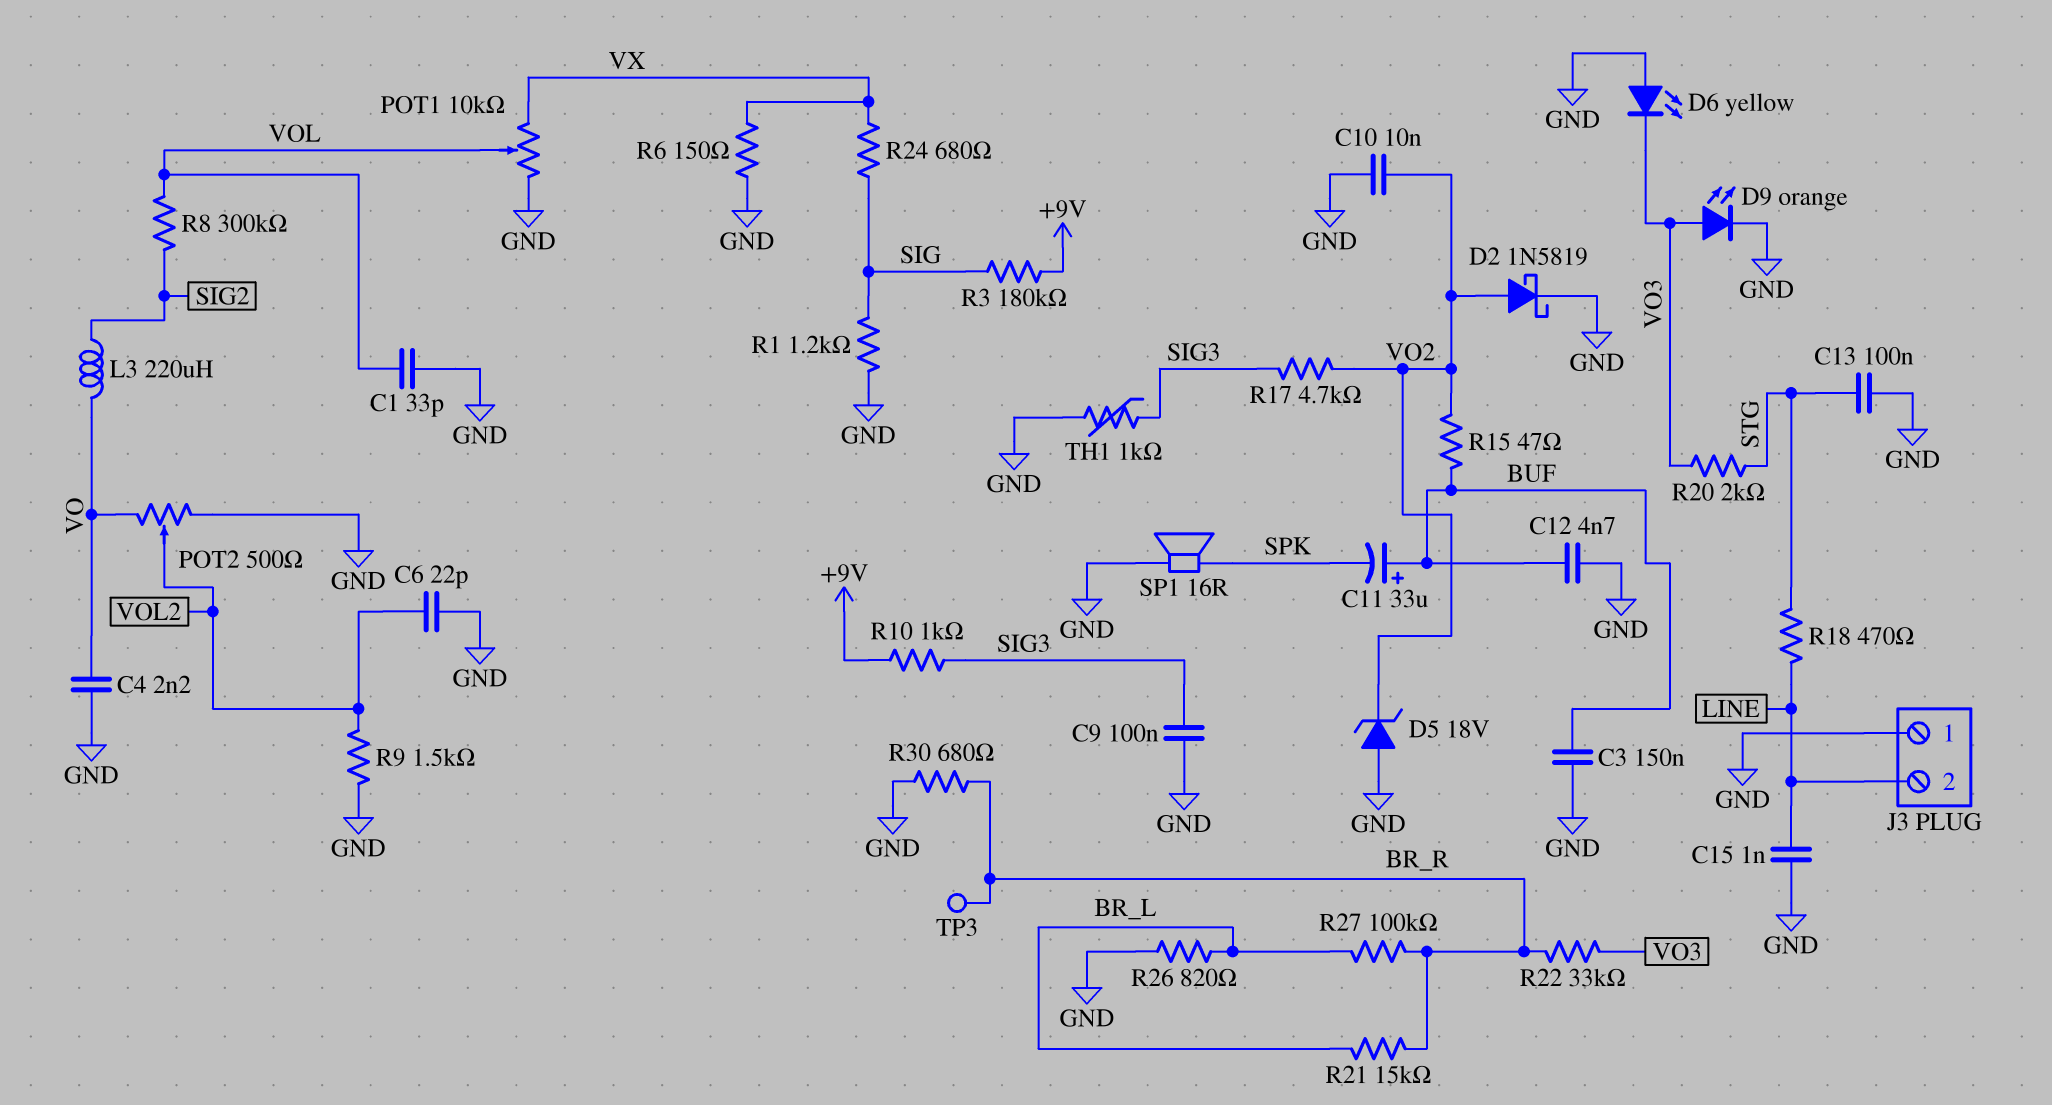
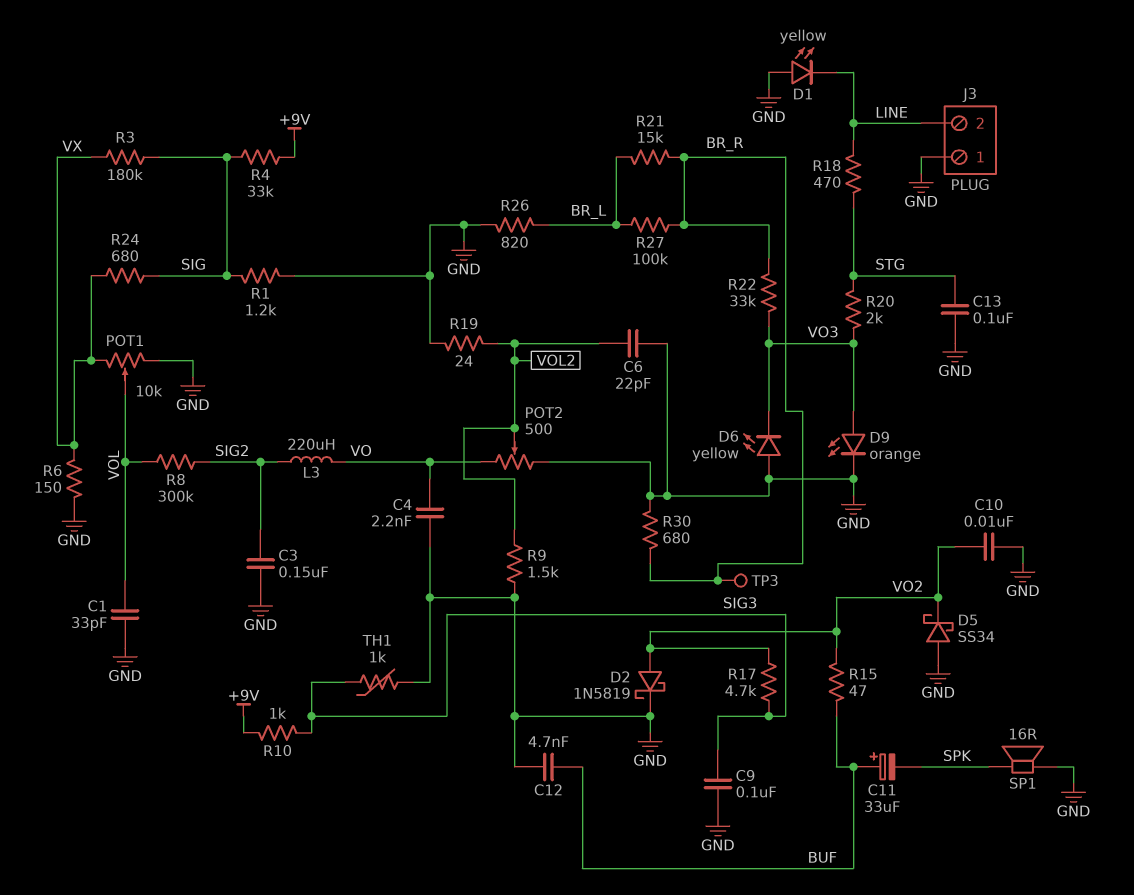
C3: 150nF (BUF, GND) -> 150nF (GND, SIG2)
C15: 1nF (GND, LINE) -> none
D1: none -> LED yellow (A GND, K LINE)
D5: zener 18V (A GND, K VO2) -> schottky SS34 (A GND, K VO2)
R3: 180k (+9V, SIG) -> 180k (SIG, VX)
R4: none -> 33k (+9V, SIG)
R19: none -> 24 (GND, VOL2)

